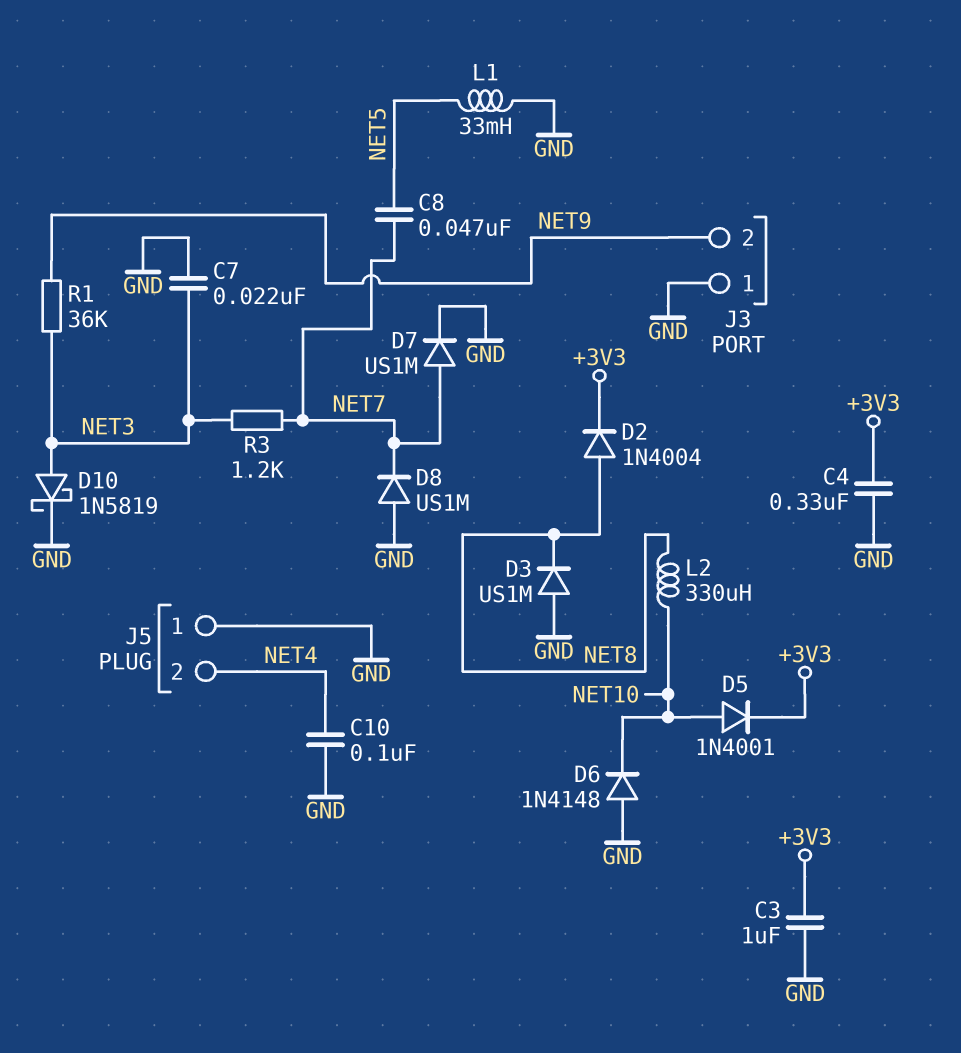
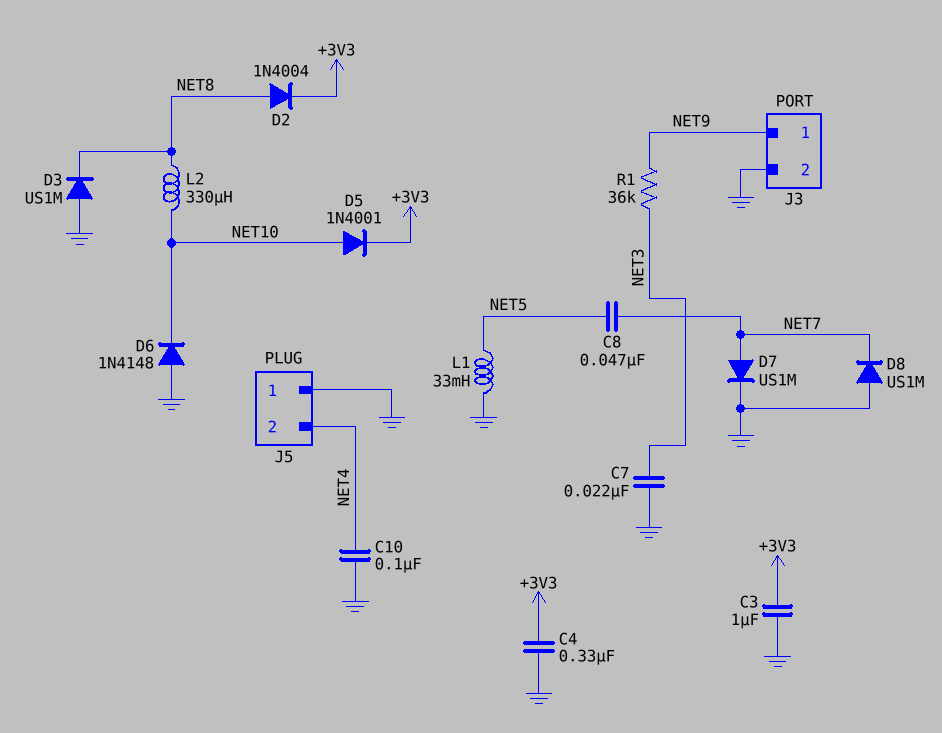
D10: schottky 1N5819 (A NET3, K GND) -> none
J3 pin 1: GND -> NET9
J3 pin 2: NET9 -> GND
R3: 1.2k (NET3, NET7) -> none

